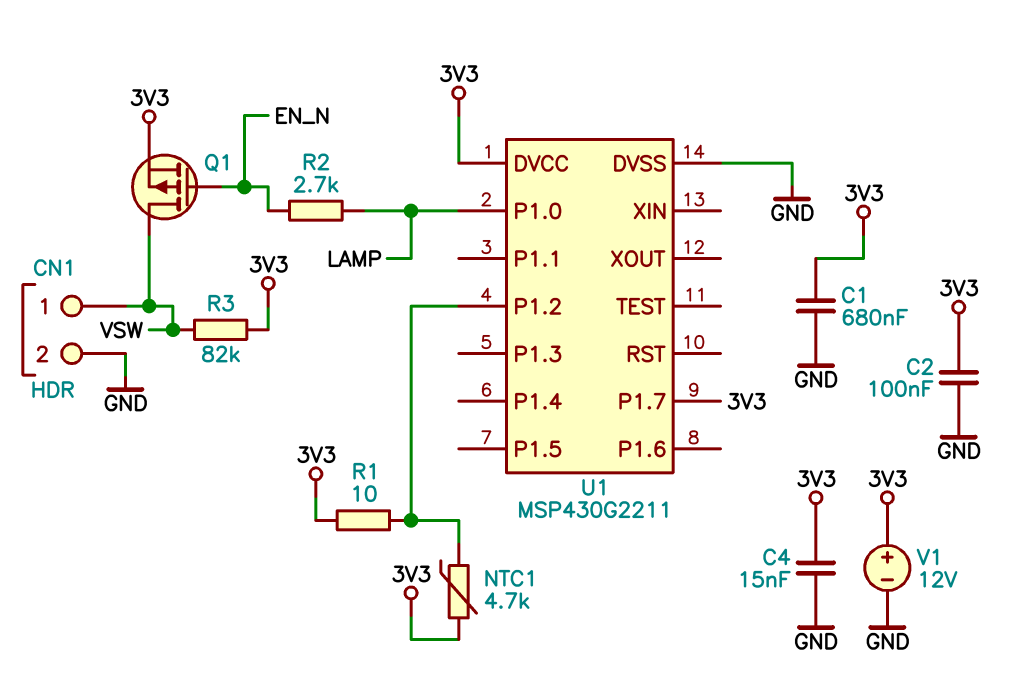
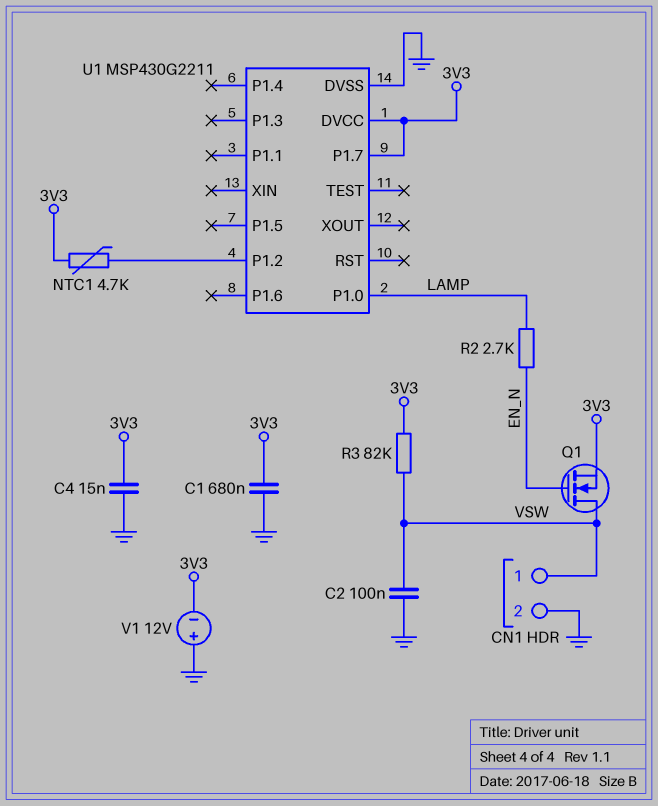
C2: 100nF (3V3, GND) -> 100nF (GND, VSW)
Q1: PMOS (G EN_N, D VSW, S 3V3) -> NMOS (G EN_N, D VSW, S 3V3)
R1: 10 (3V3, U1/P1.2) -> none
V1: 12V (plus 3V3, minus GND) -> 12V (plus GND, minus 3V3)

